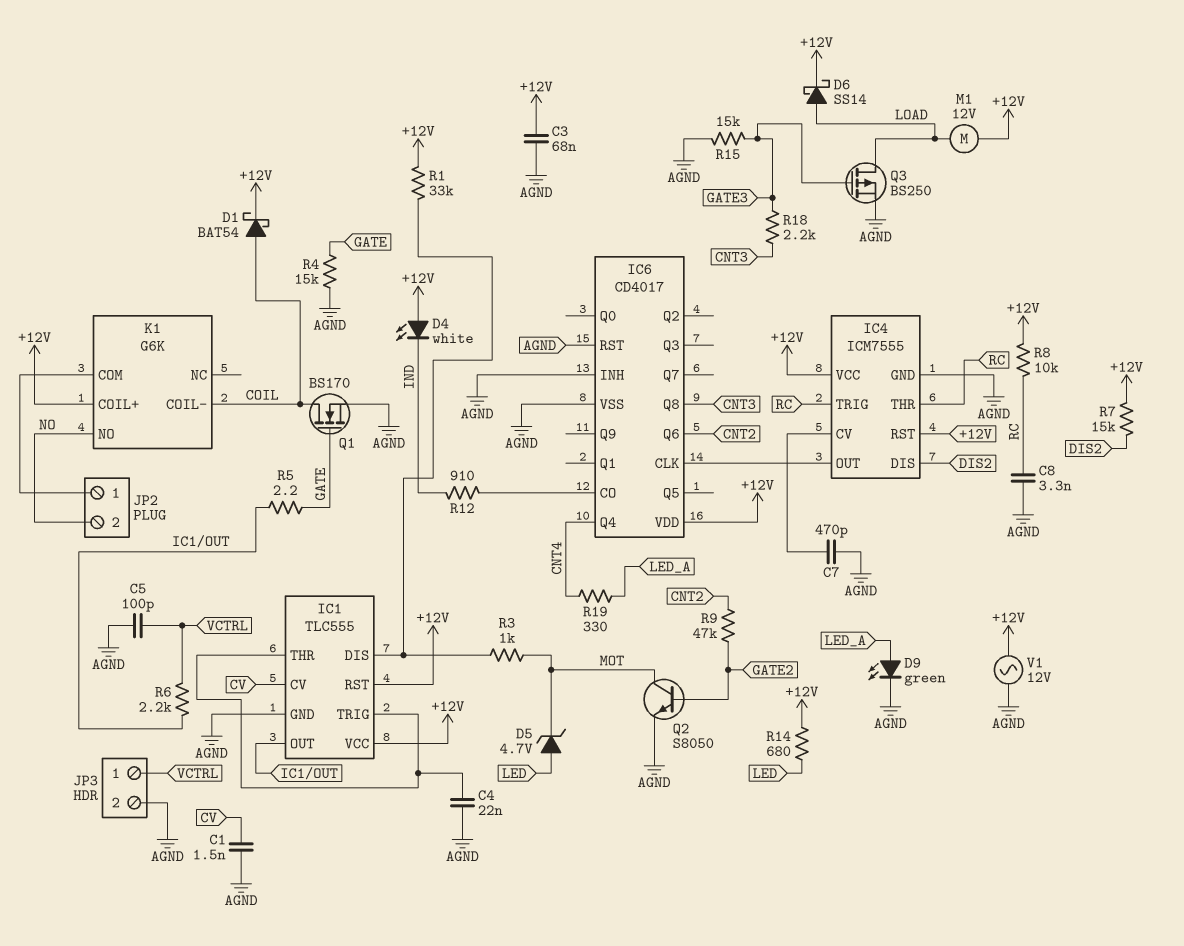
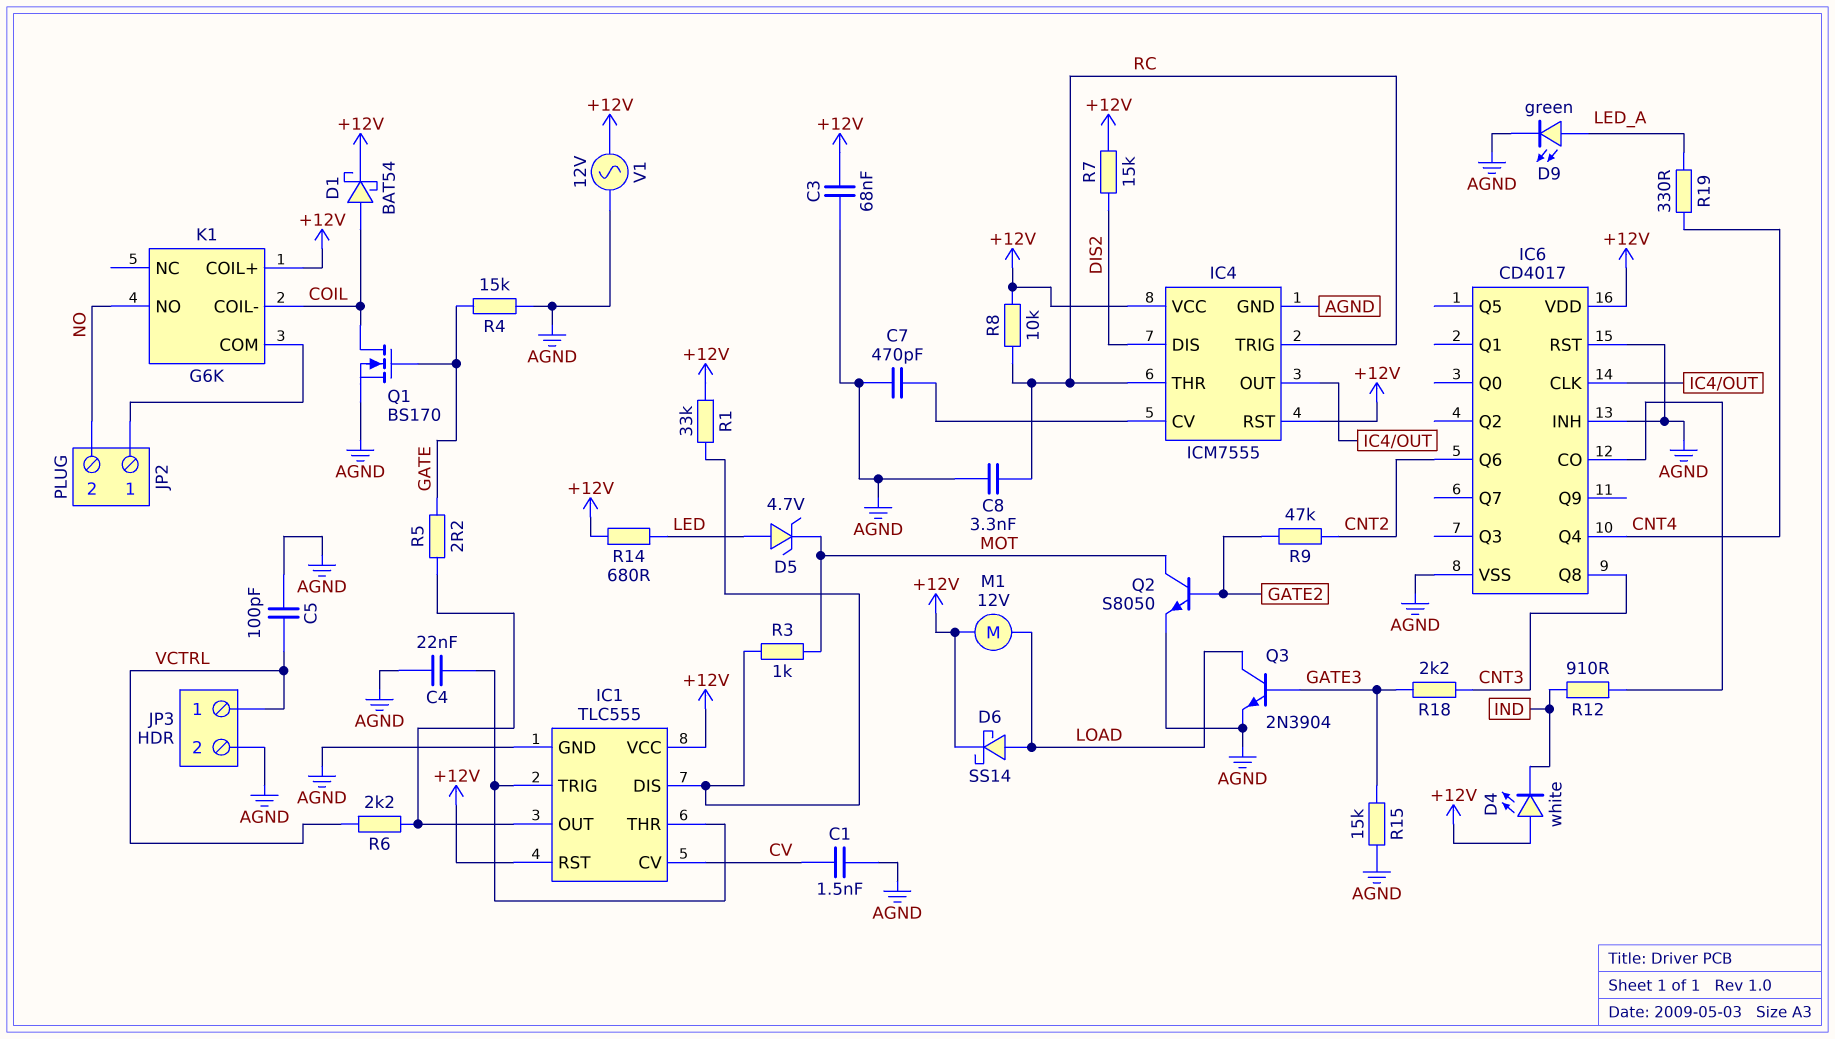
Q3: PMOS BS250 (G GATE3, D LOAD, S AGND) -> NPN 2N3904 (B GATE3, C LOAD, E AGND)

